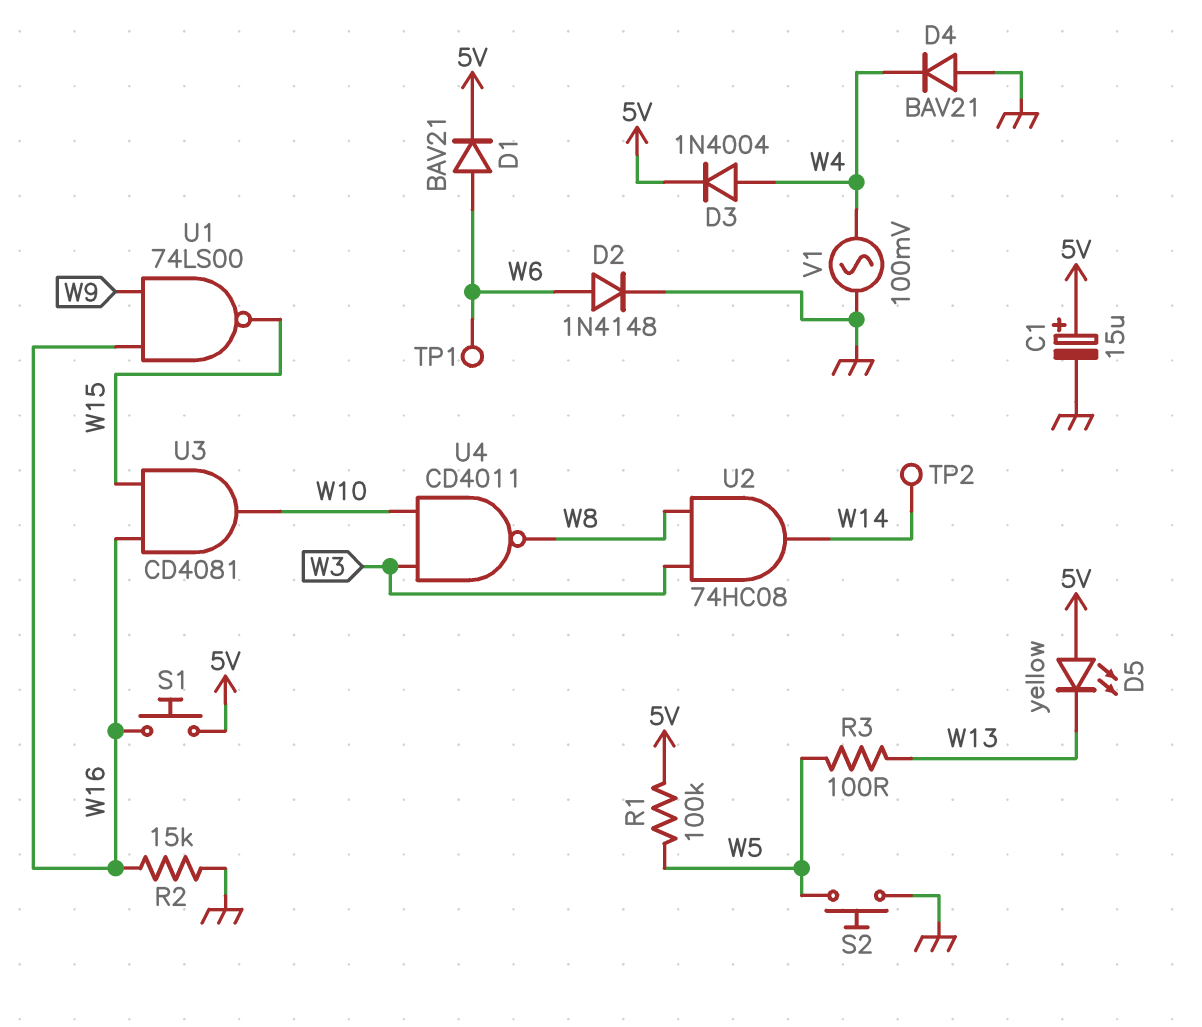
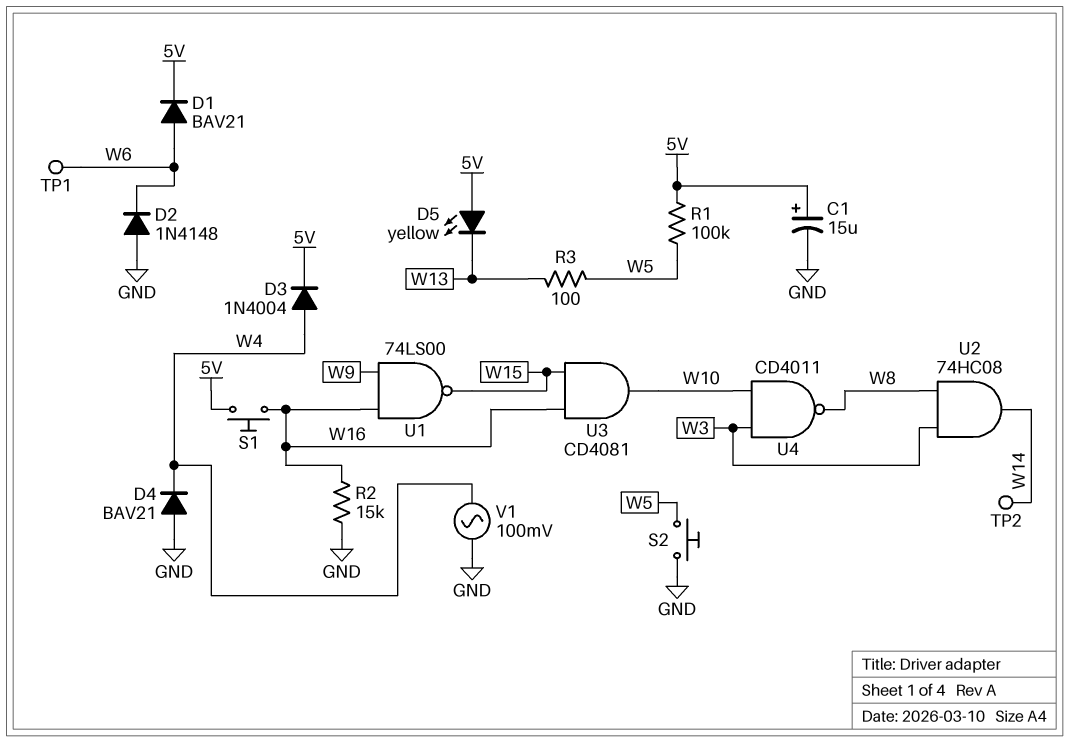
D2: diode 1N4148 (A W6, K GND) -> diode 1N4148 (A GND, K W6)

